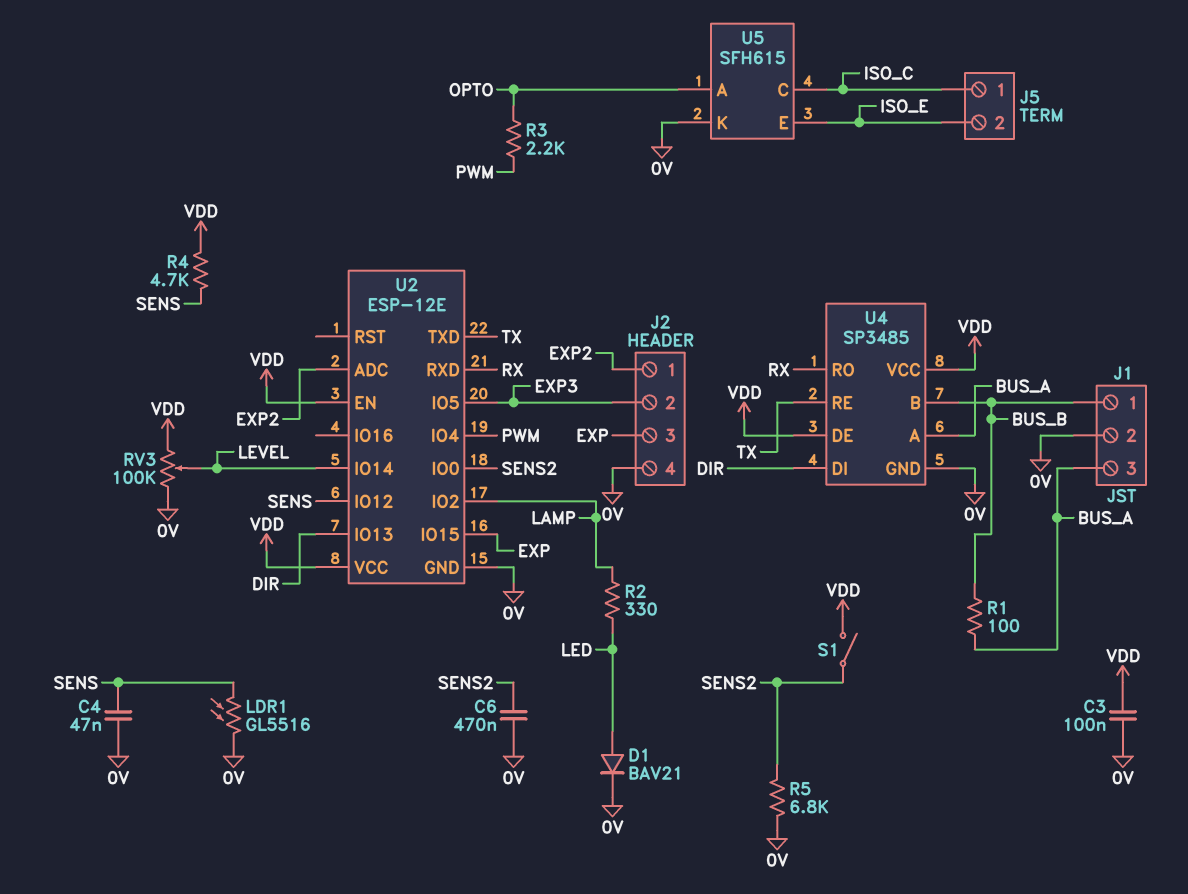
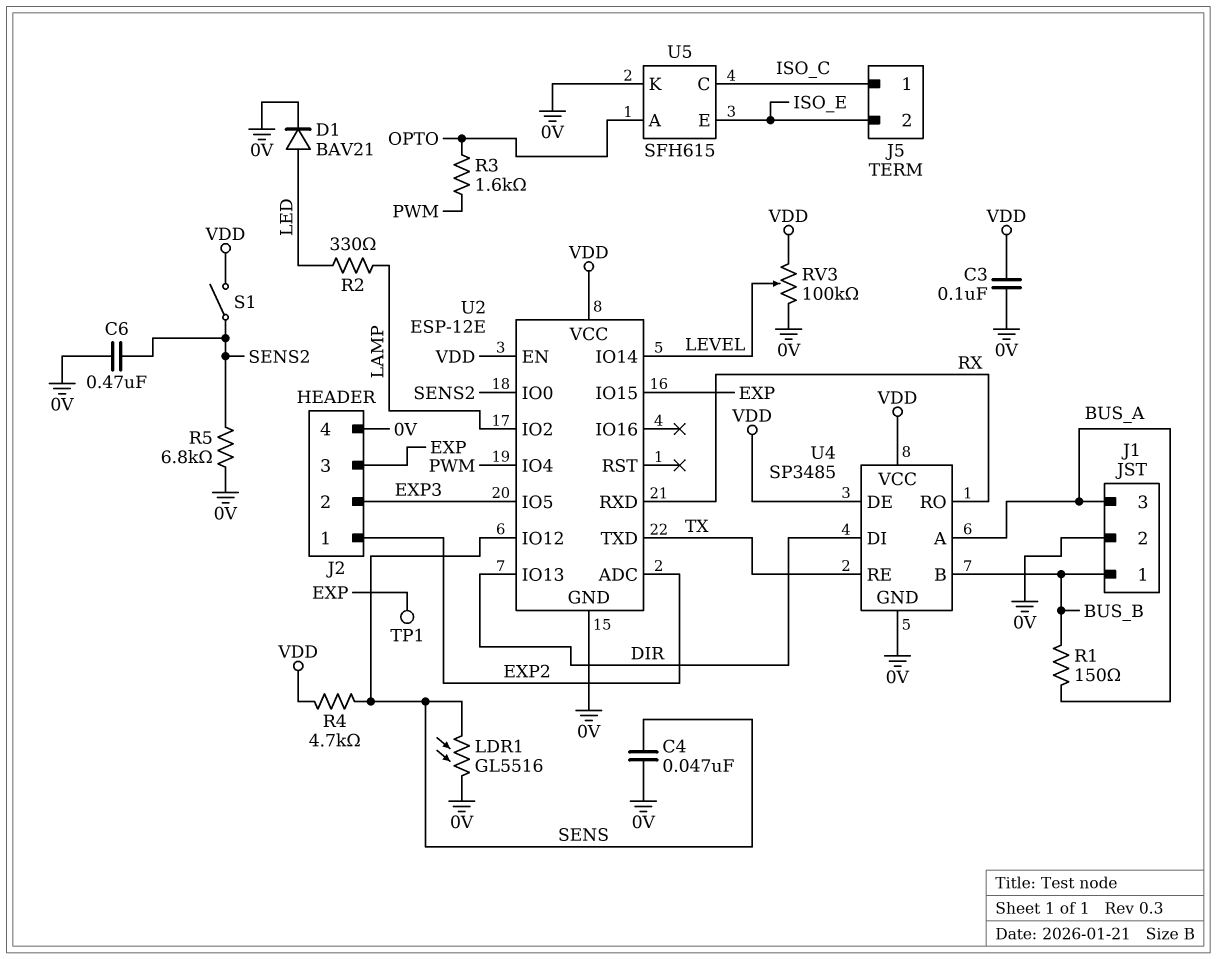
R1: 100 (BUS_A, BUS_B) -> 150 (BUS_A, BUS_B)
R3: 2.2k (OPTO, PWM) -> 1.6k (OPTO, PWM)
TP1: none -> test point (EXP)

